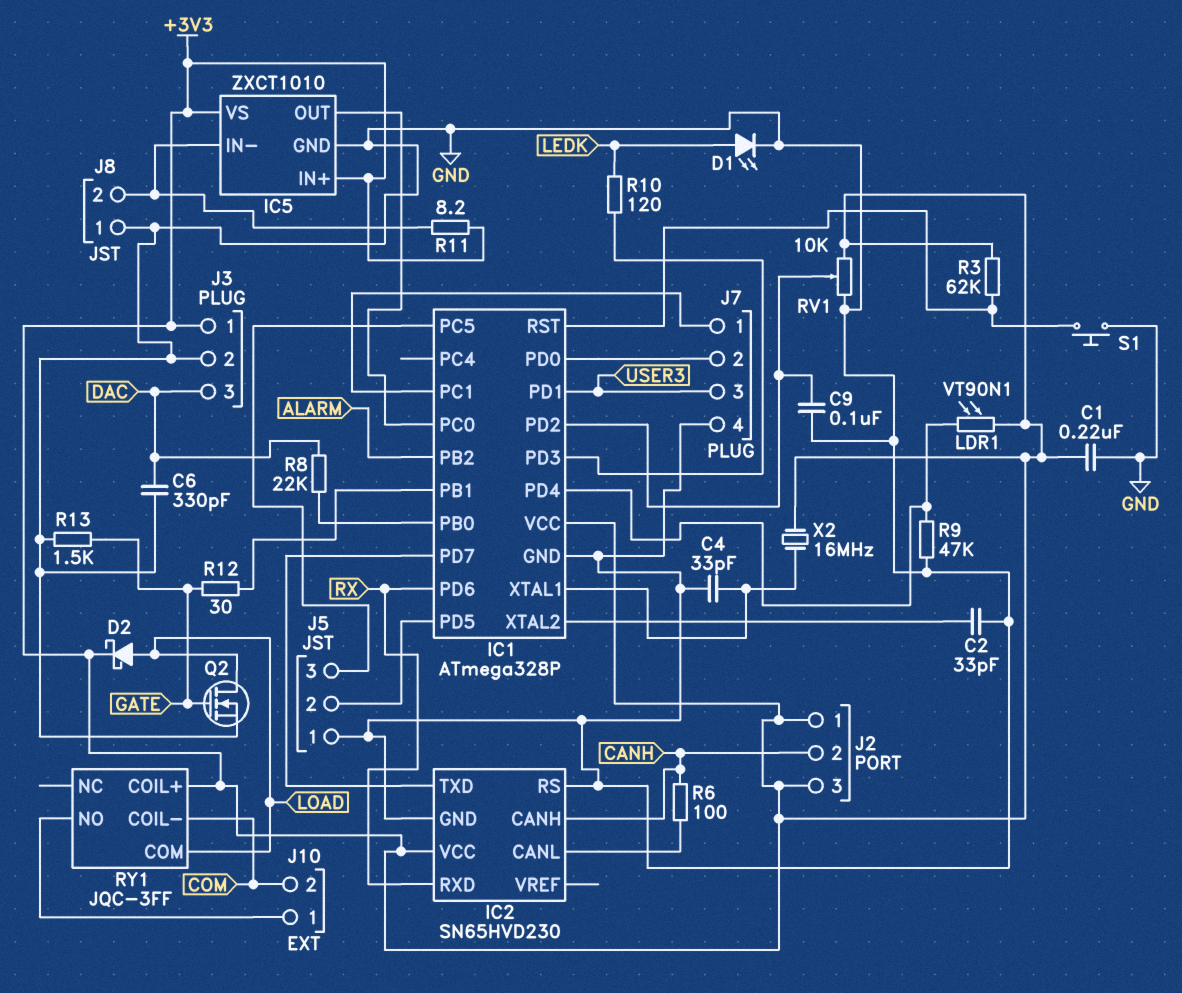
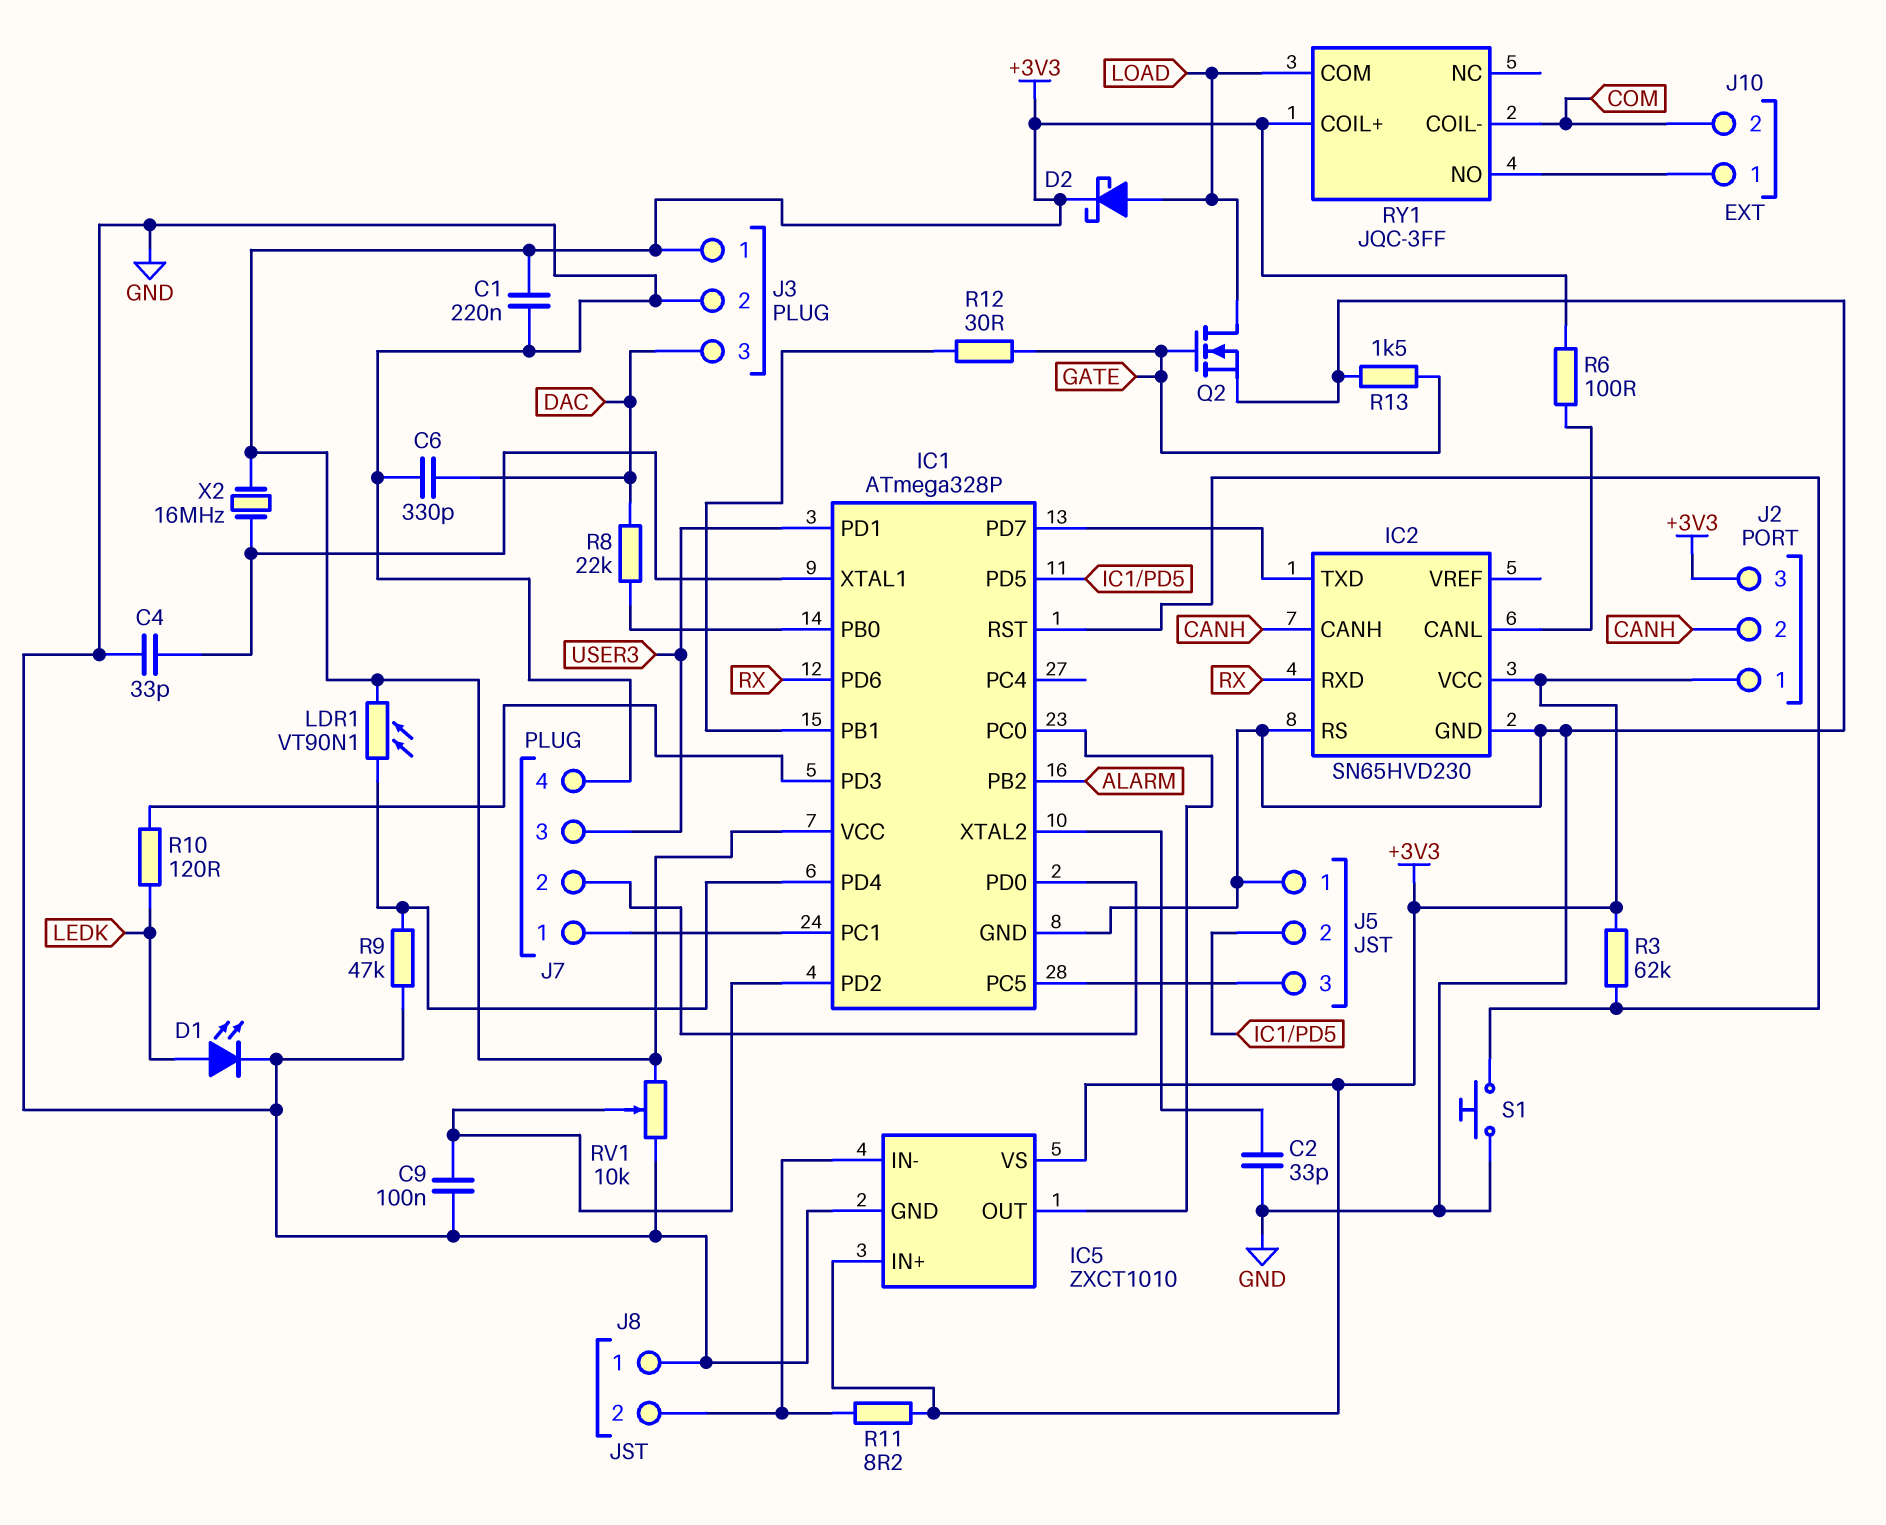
R6: 100 (CANH, IC2/CANL) -> 100 (+3V3, IC2/CANL)

